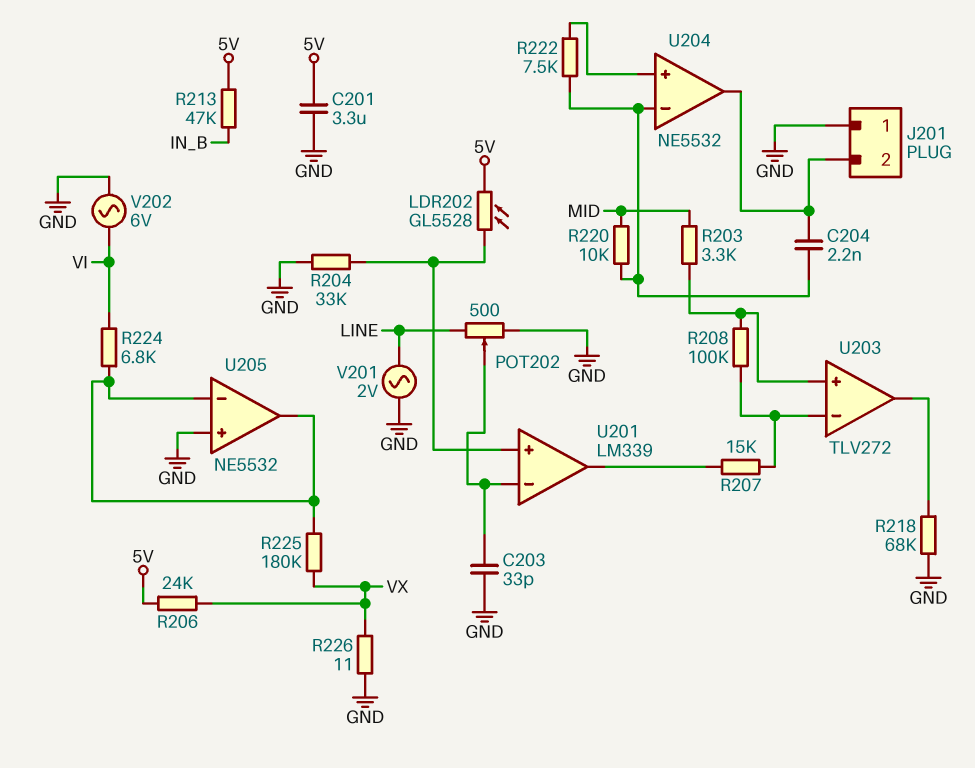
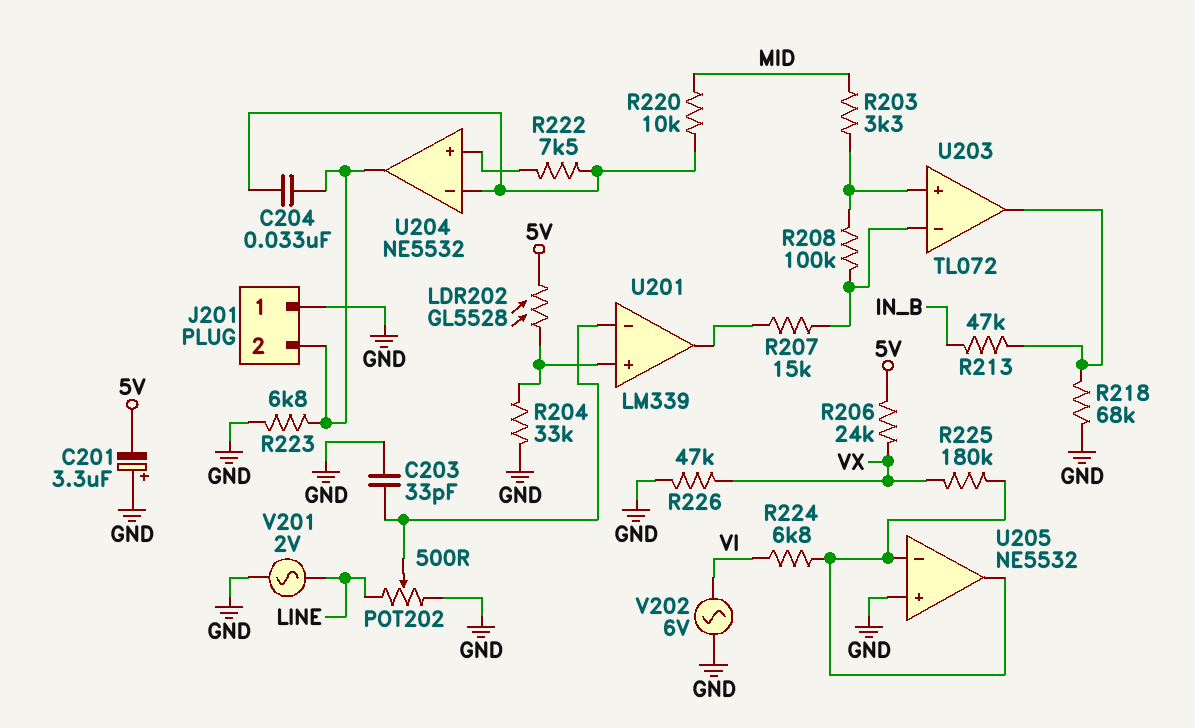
C201: 3.3uF (5V, GND) -> 3.3uF (plus GND, minus 5V)
C204: 2.2nF (J201/2, U204/in-) -> 33nF (J201/2, U204/in-)
R213: 47k (5V, IN_B) -> 47k (IN_B, U203/out)
R223: none -> 6.8k (GND, J201/2)
R226: 11 (GND, VX) -> 47k (GND, VX)
U203: TLV272 -> TL072

